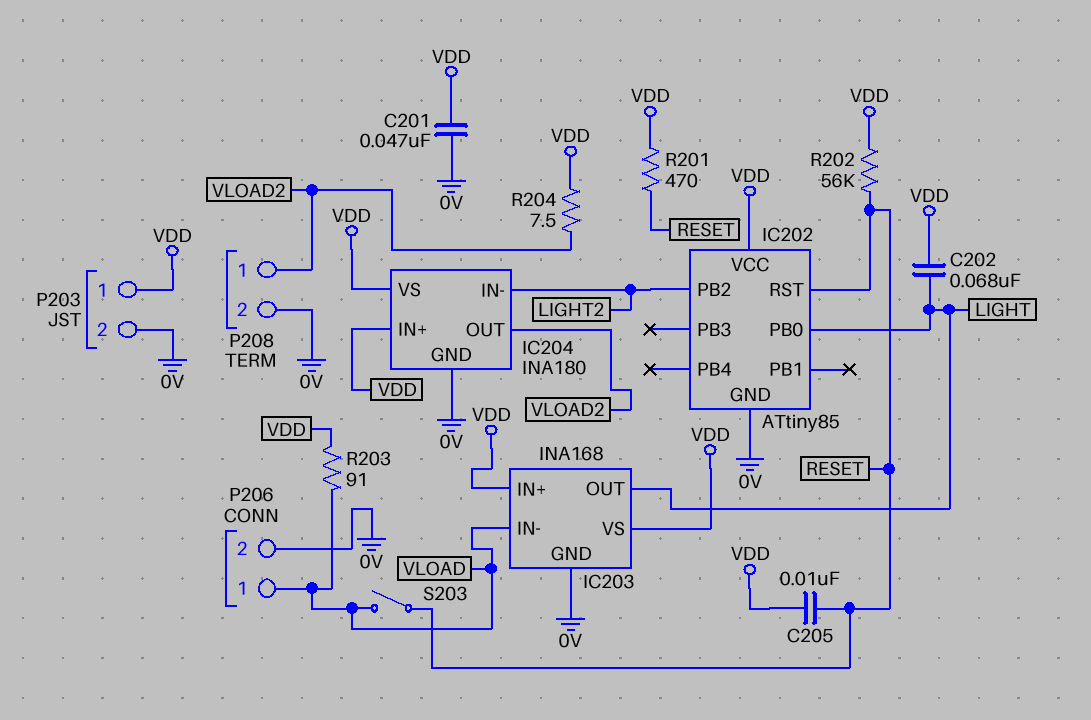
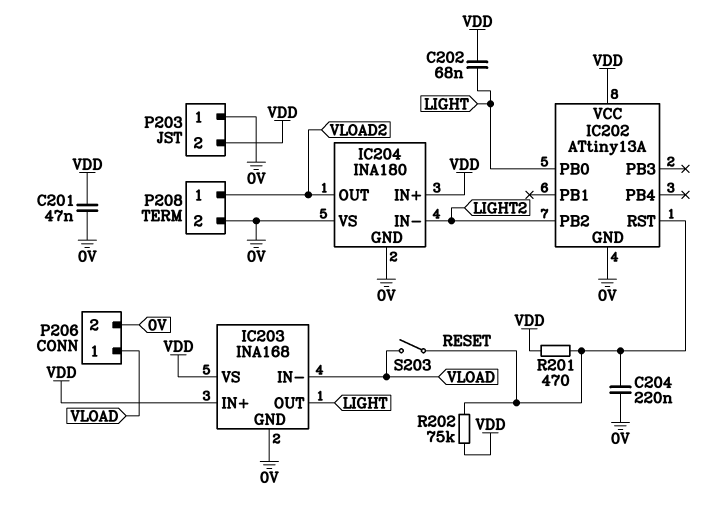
C204: none -> 220nF (0V, RESET)
C205: 10nF (RESET, VDD) -> none
IC202: ATtiny85 -> ATtiny13A
IC204 pin VS: VDD -> 0V
P203 pin 1: VDD -> 0V
P203 pin 2: 0V -> VDD
R202: 56k (RESET, VDD) -> 75k (RESET, VDD)
R203: 91 (VDD, VLOAD) -> none
R204: 7.5 (VDD, VLOAD2) -> none

